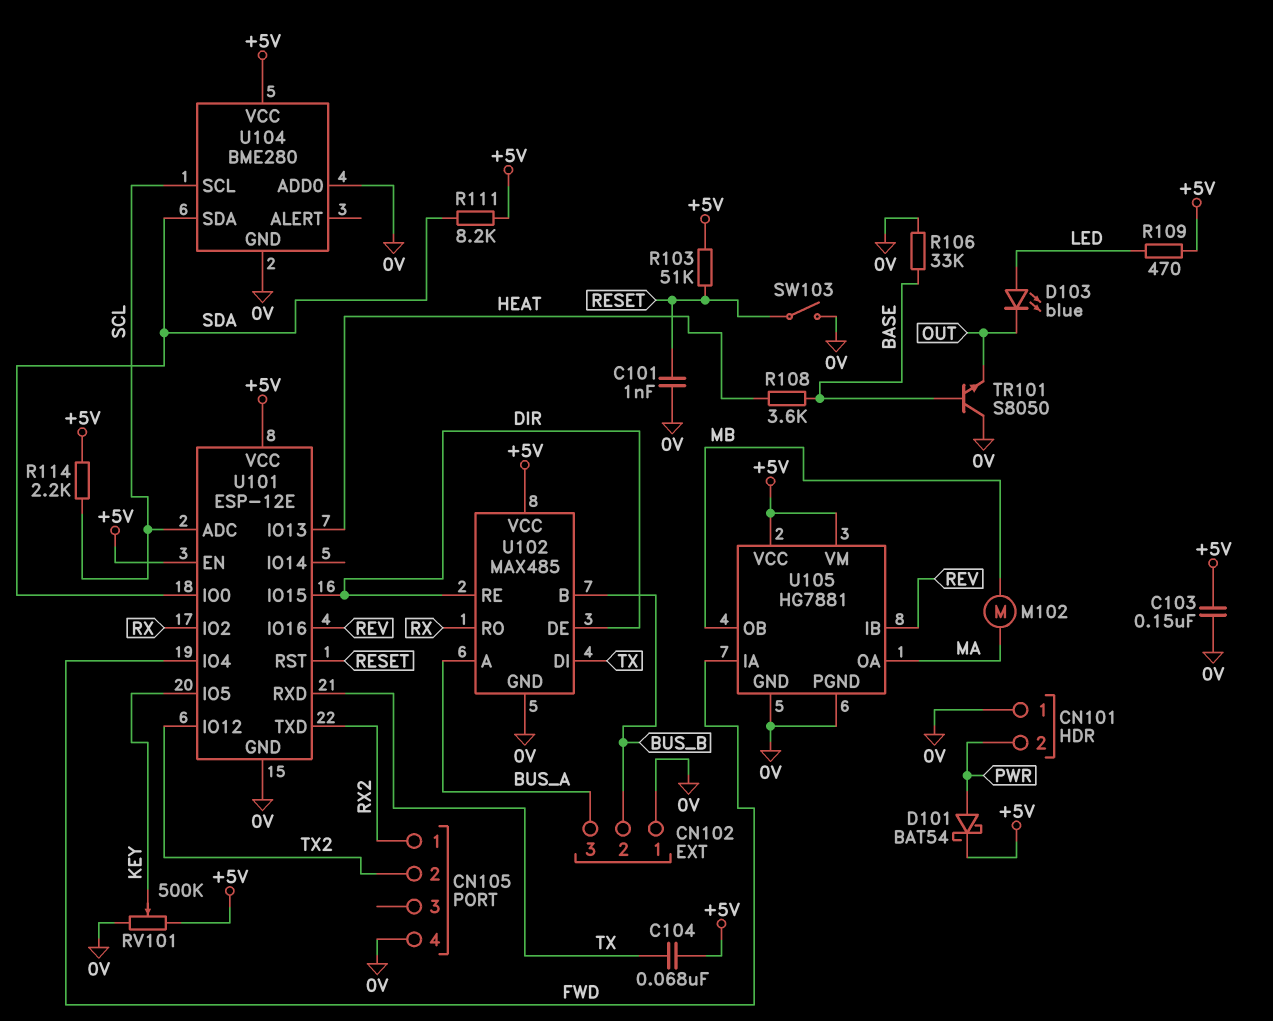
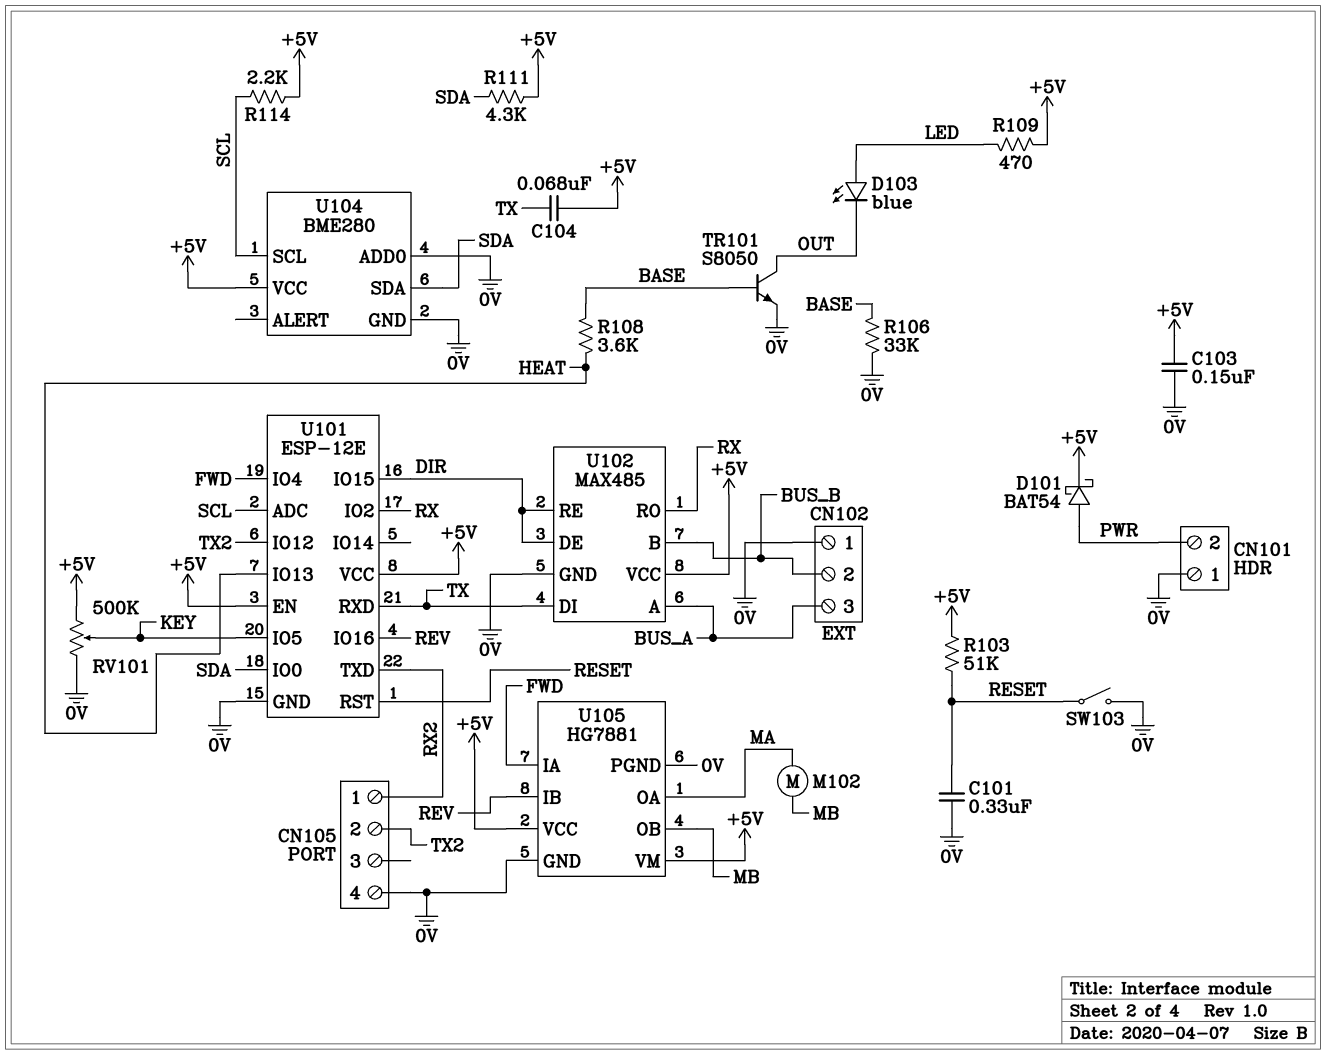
C101: 1nF (0V, RESET) -> 330nF (0V, RESET)
R111: 8.2k (+5V, SDA) -> 4.3k (+5V, SDA)
TR101: NPN S8050 (B BASE, C 0V, E OUT) -> NPN S8050 (B BASE, C OUT, E 0V)

